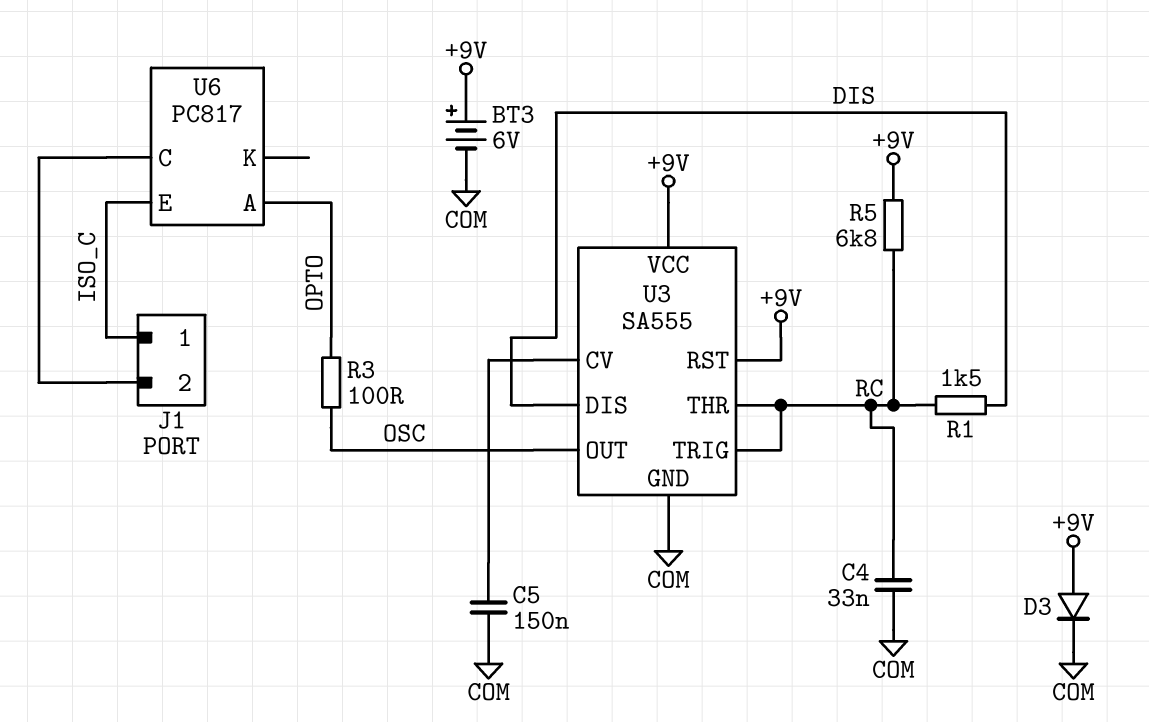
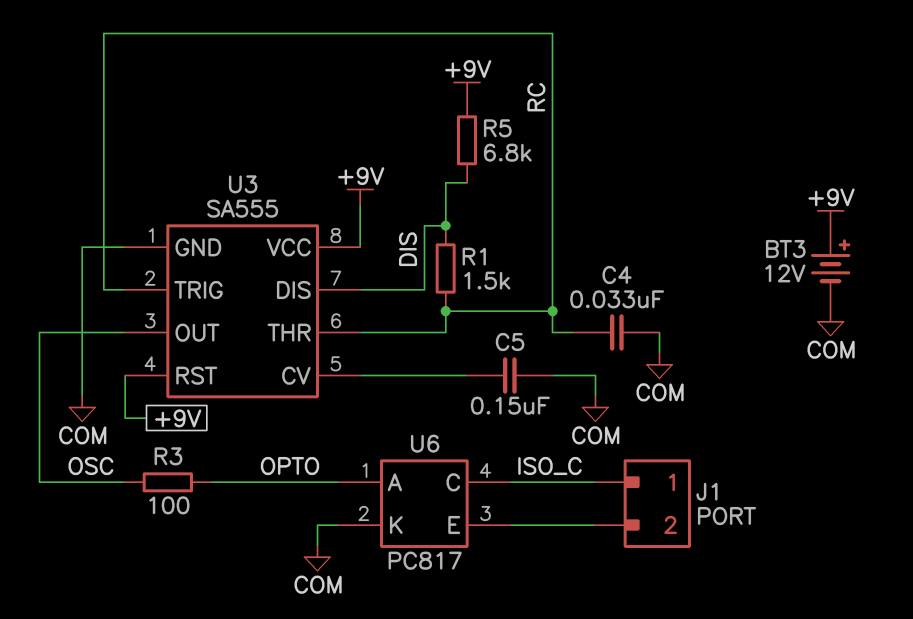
BT3: 6V (plus +9V, minus COM) -> 12V (plus +9V, minus COM)
D3: diode (A +9V, K COM) -> none
R5: 6.8k (+9V, RC) -> 6.8k (+9V, DIS)
U6 pin C: J1/2 -> ISO_C
U6 pin E: ISO_C -> J1/2
U6 pin K: none -> COM

